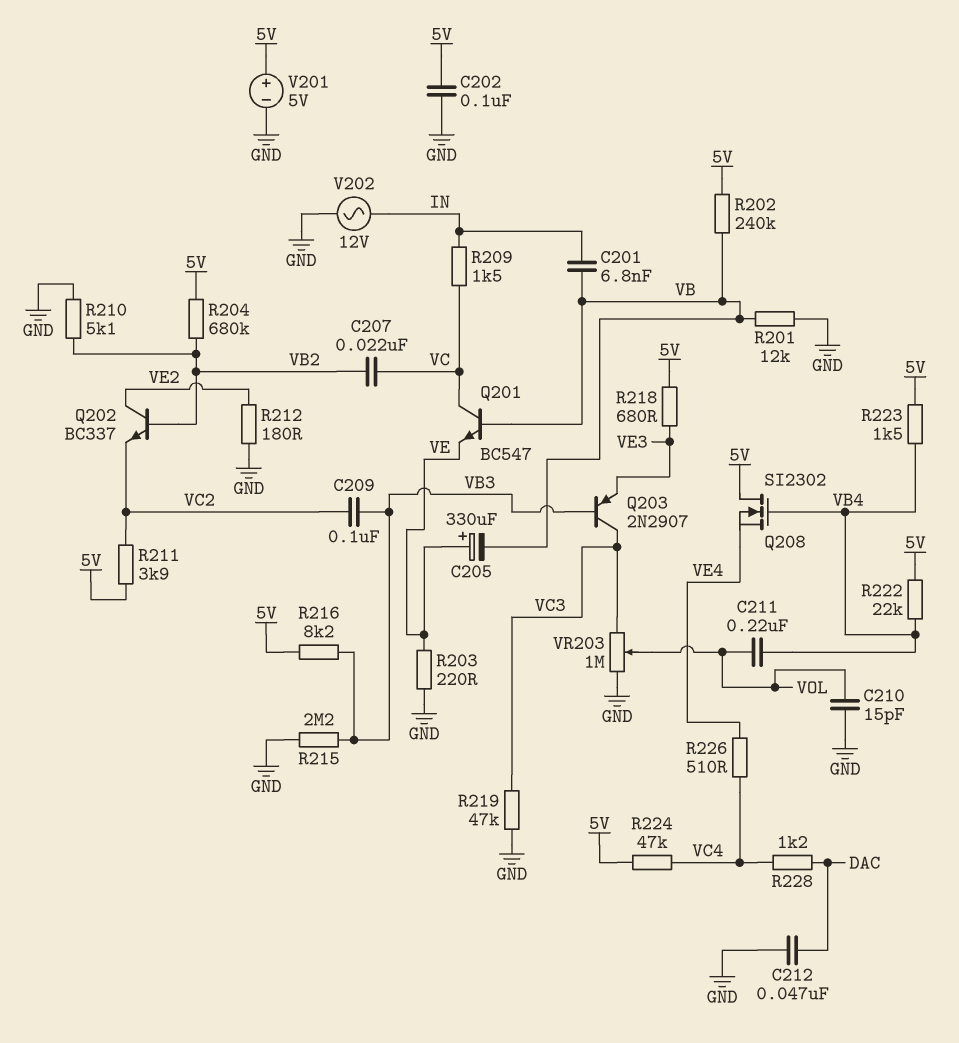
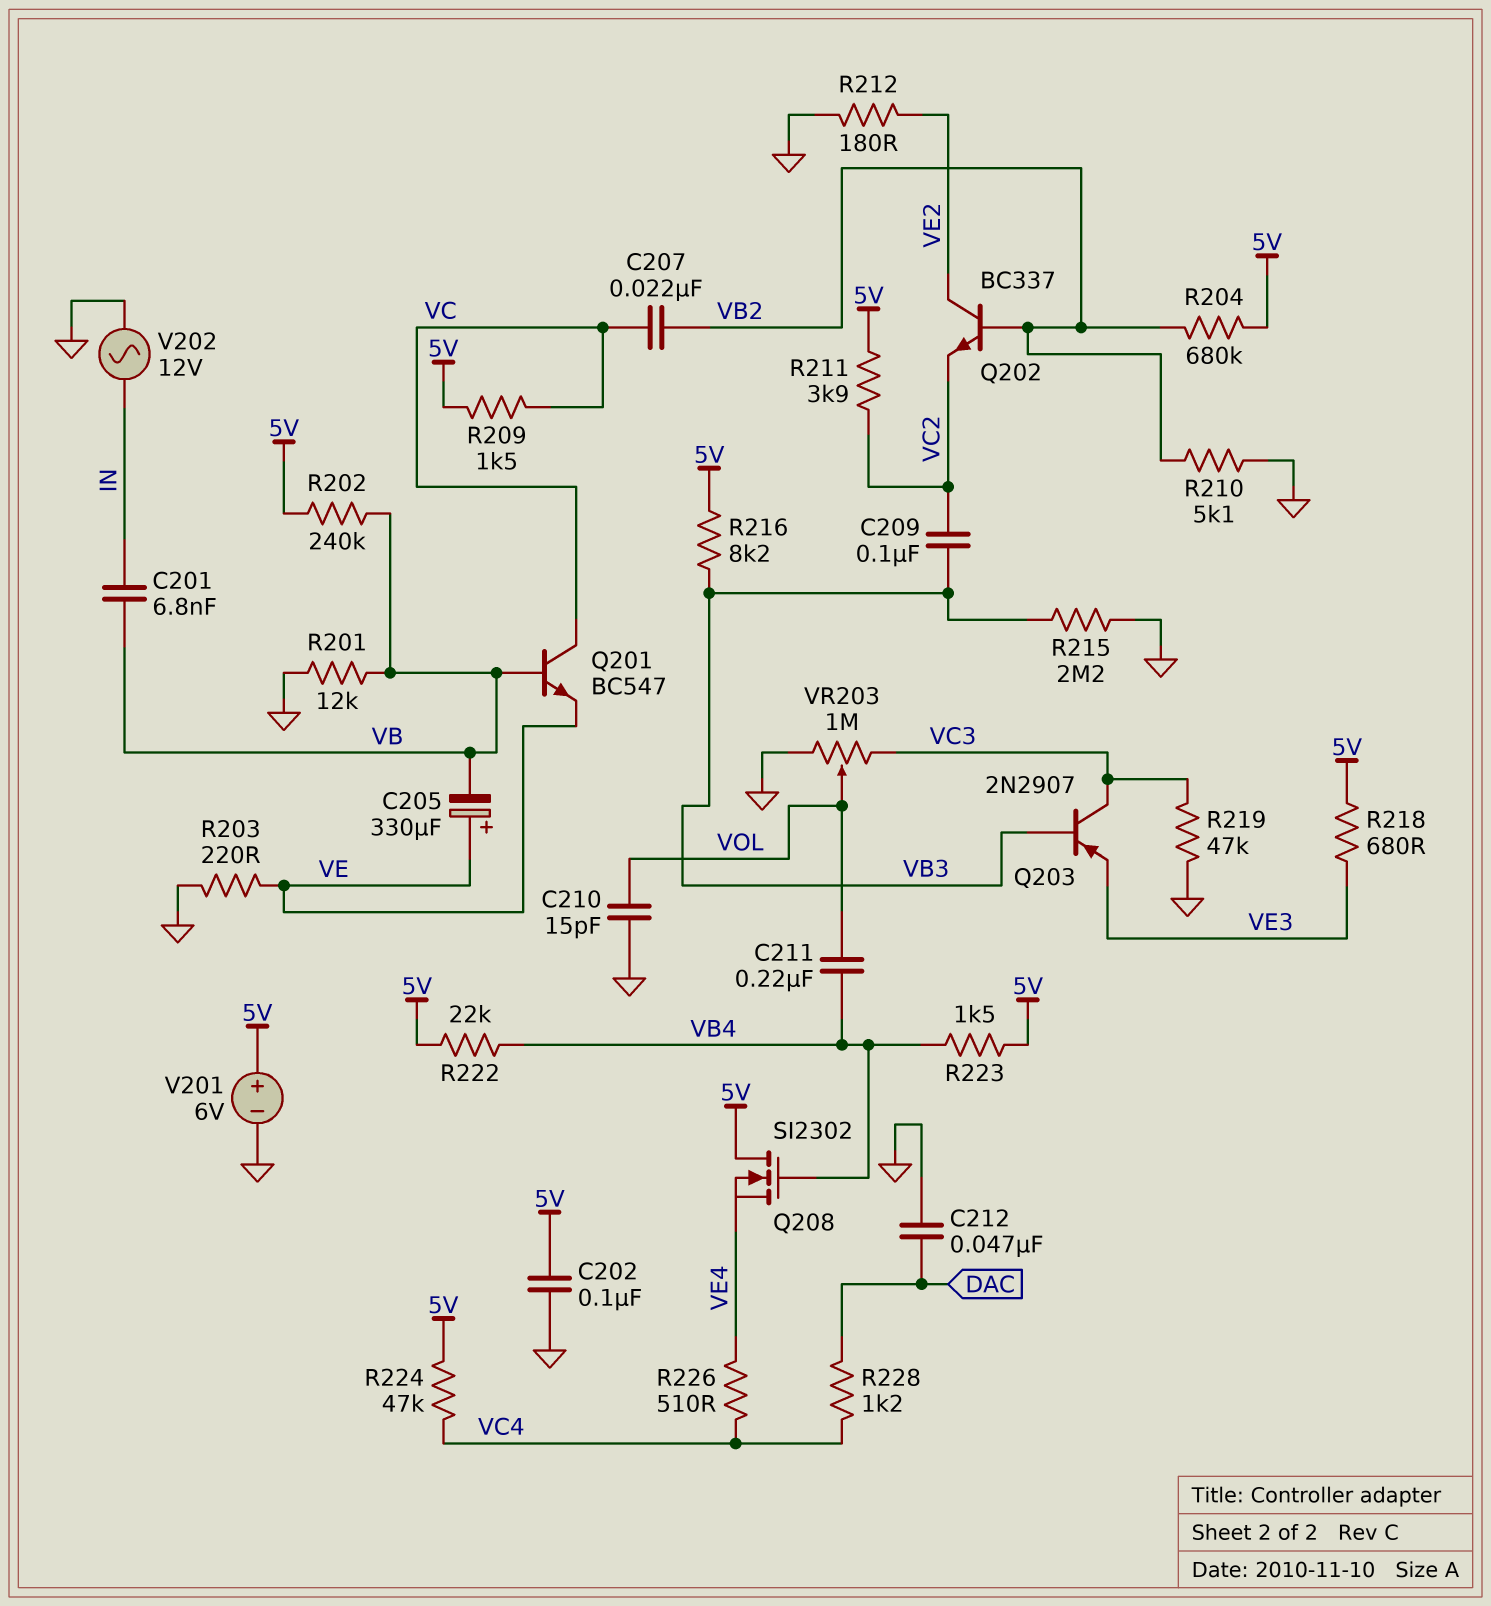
R209: 1.5k (IN, VC) -> 1.5k (5V, VC)
V201: 5V (plus 5V, minus GND) -> 6V (plus 5V, minus GND)

